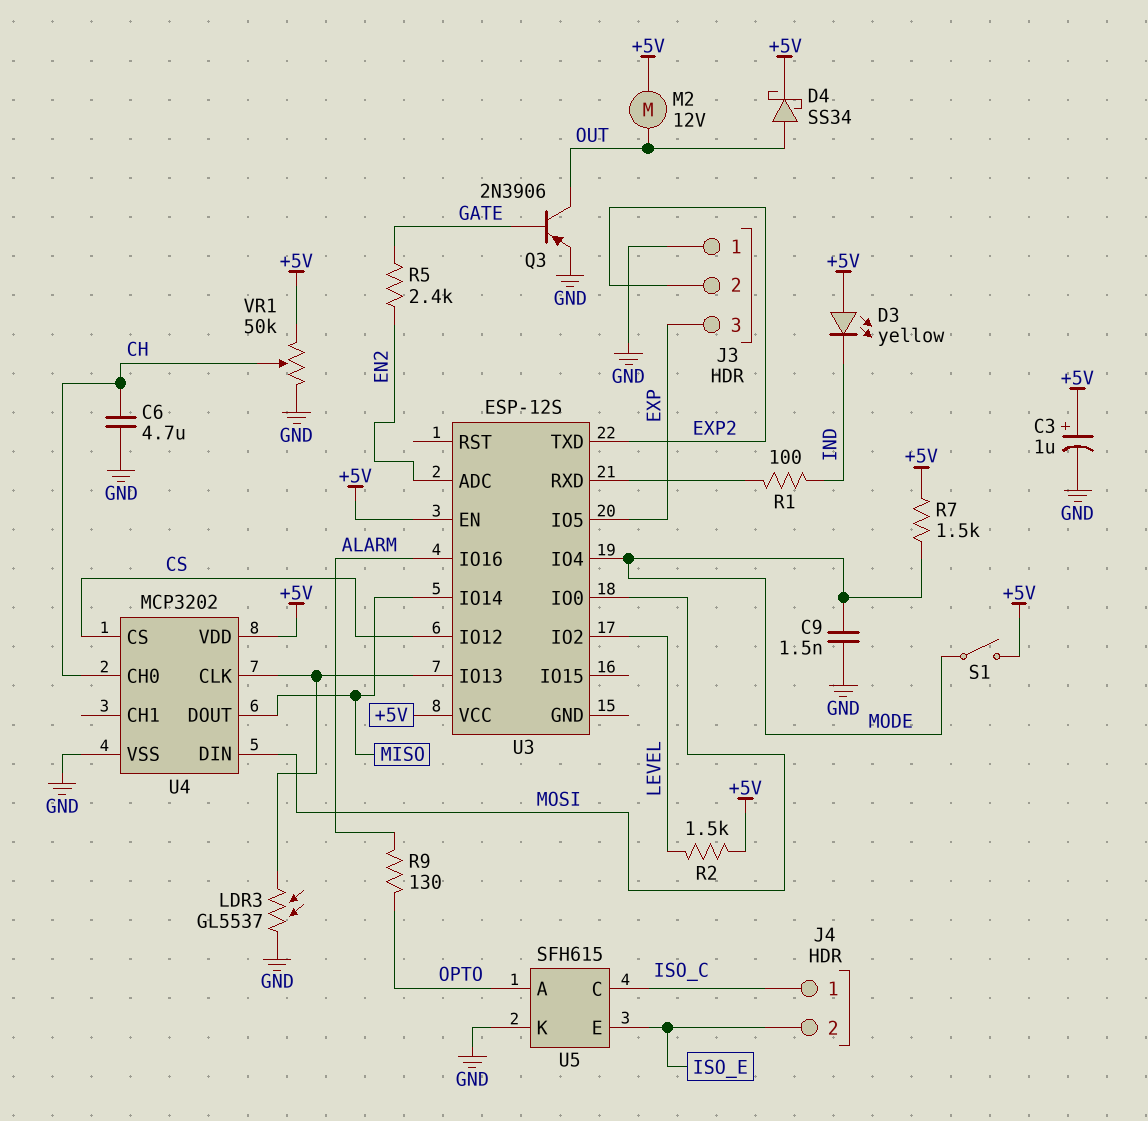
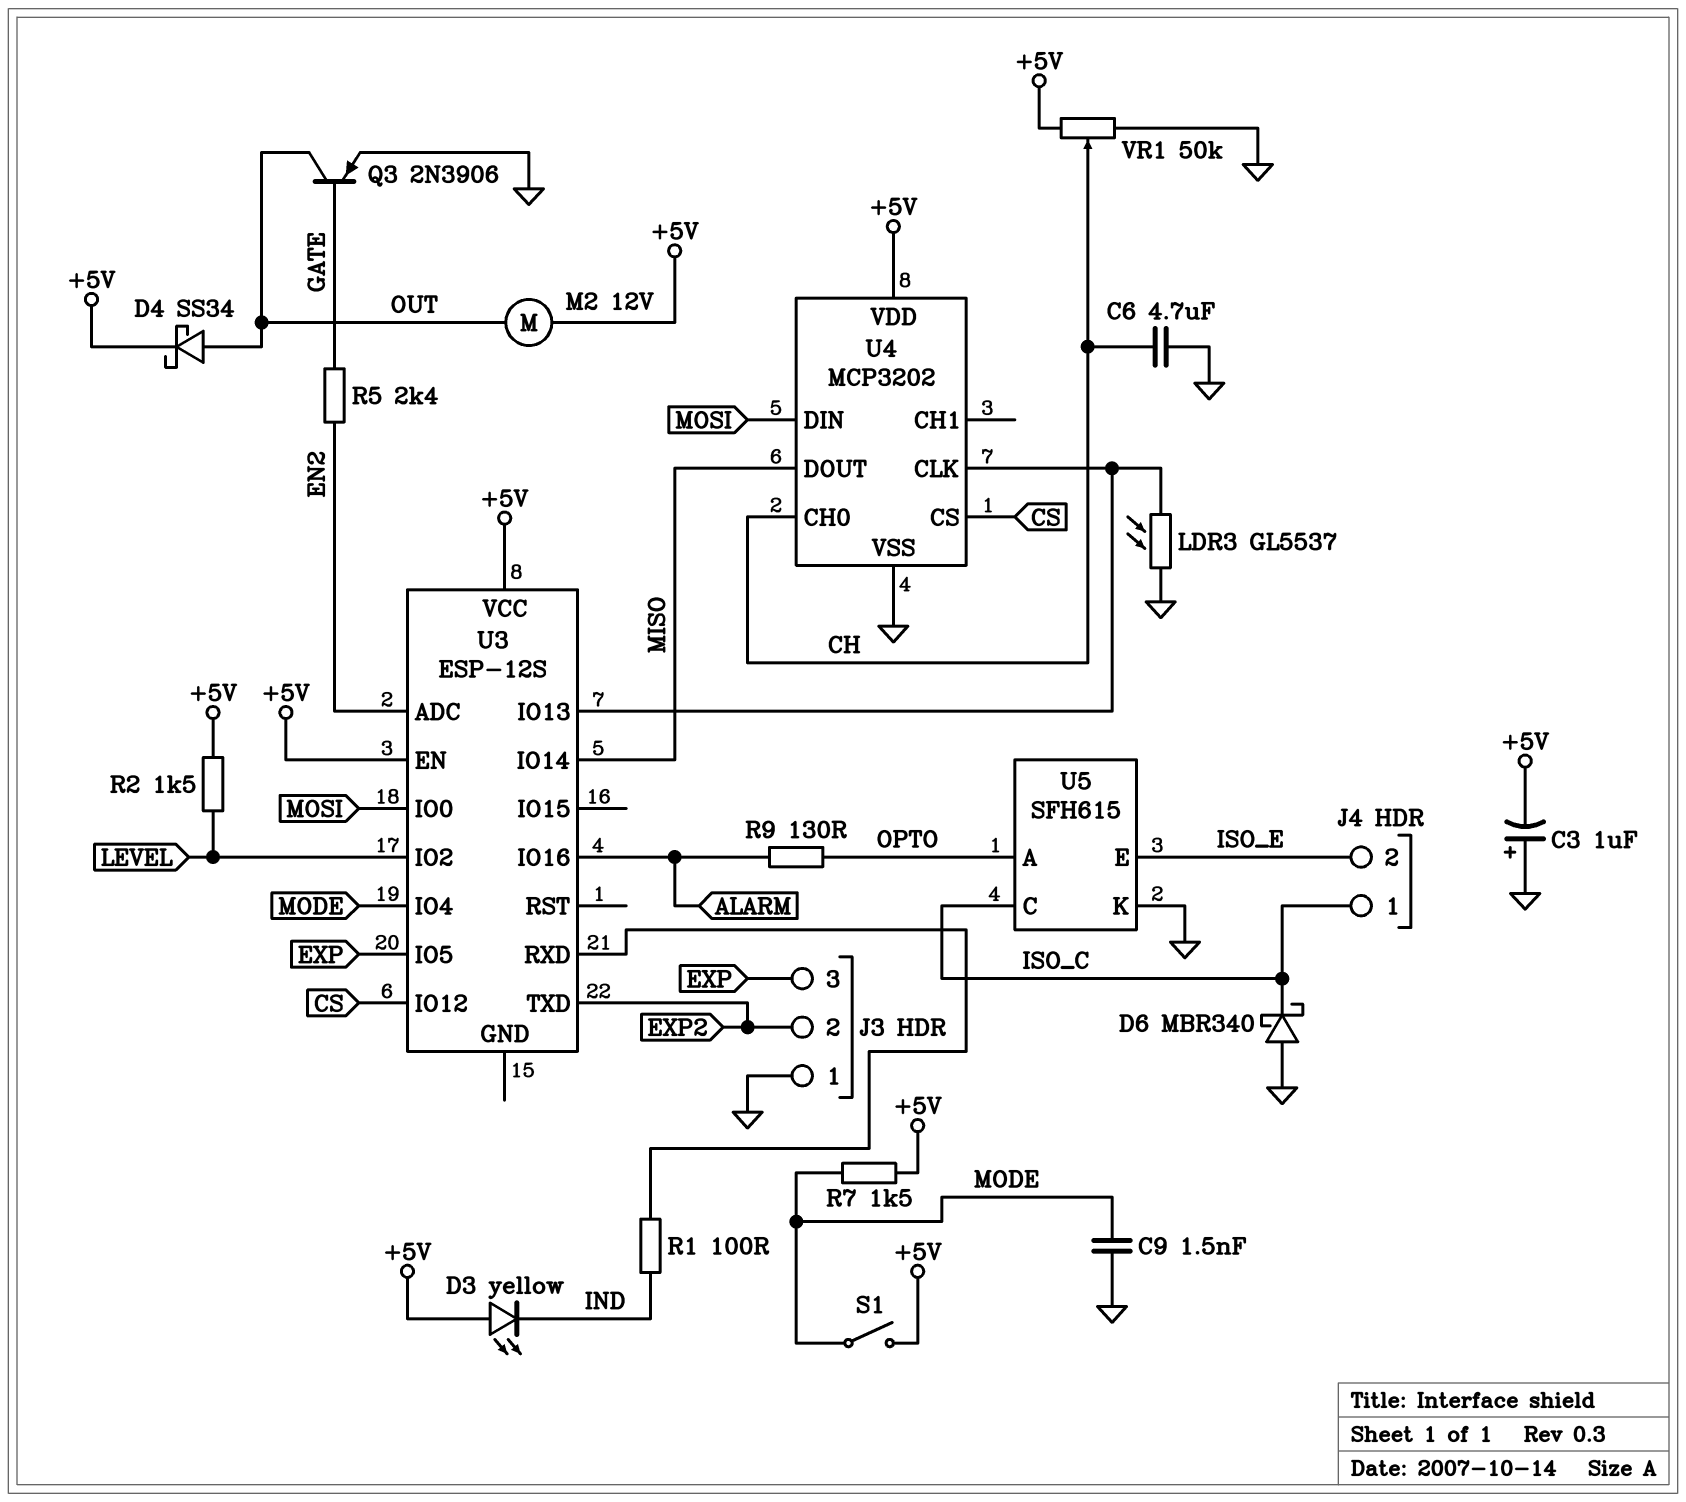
C3: 1uF (plus +5V, minus GND) -> 1uF (plus GND, minus +5V)
D6: none -> schottky MBR340 (A GND, K ISO_C)

